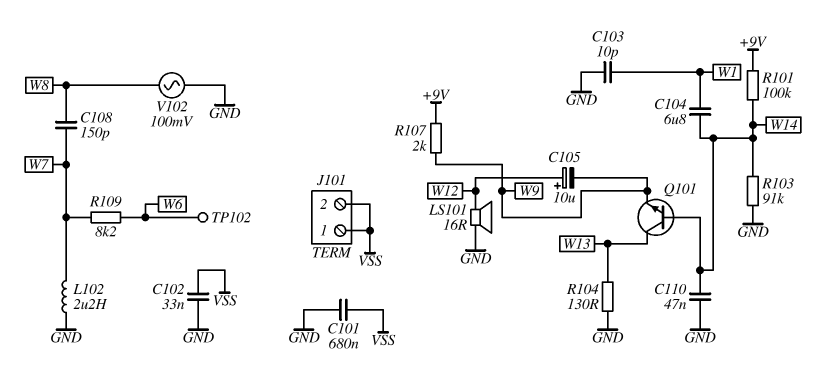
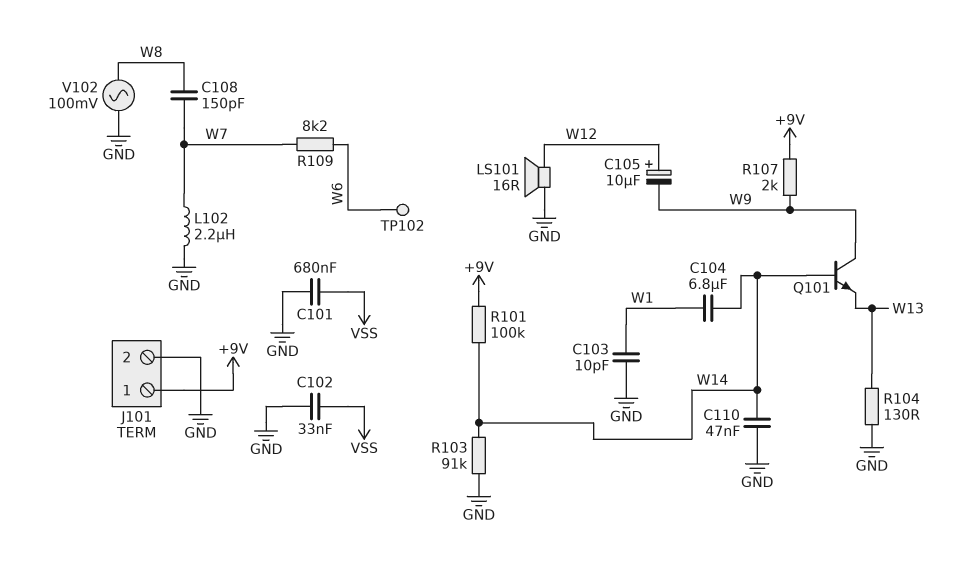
J101 pin 1: VSS -> +9V
J101 pin 2: VSS -> GND
Q101: NPN (B W14, C W13, E W9) -> NPN (B W14, C W9, E W13)

